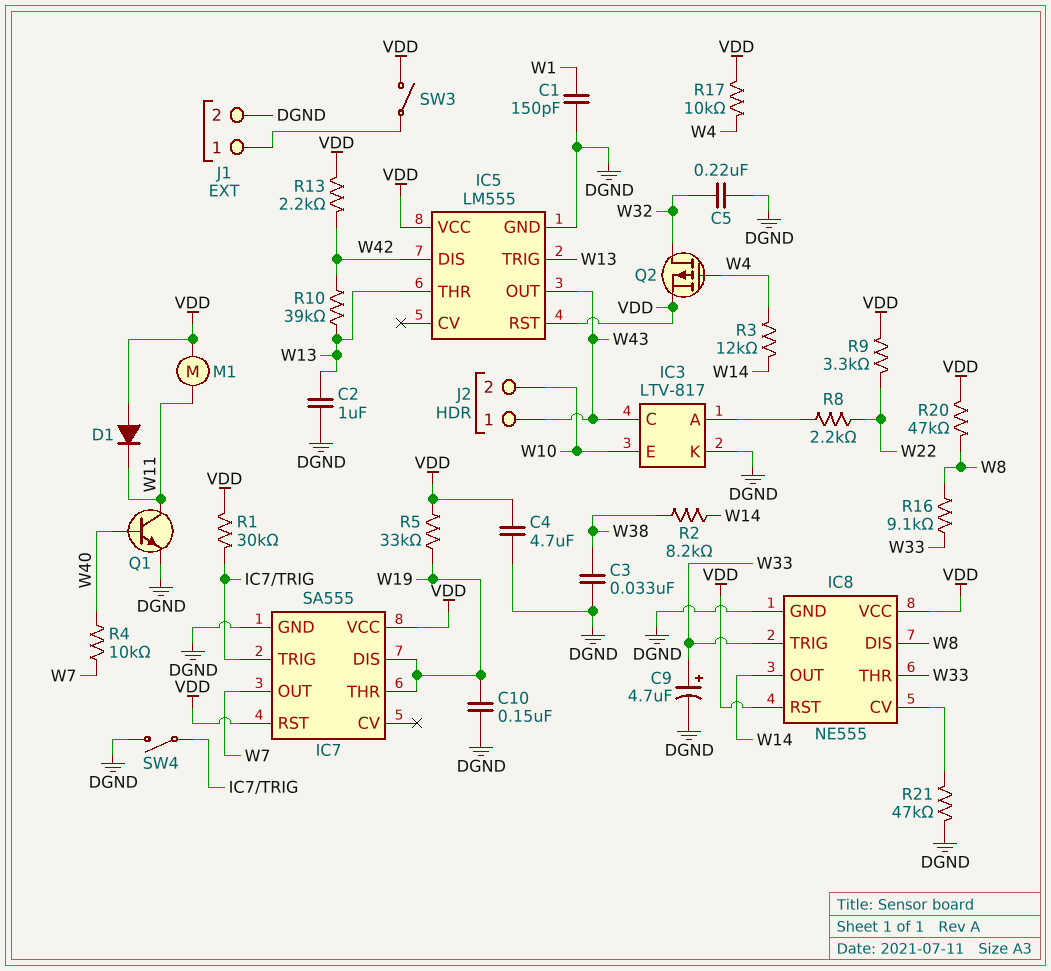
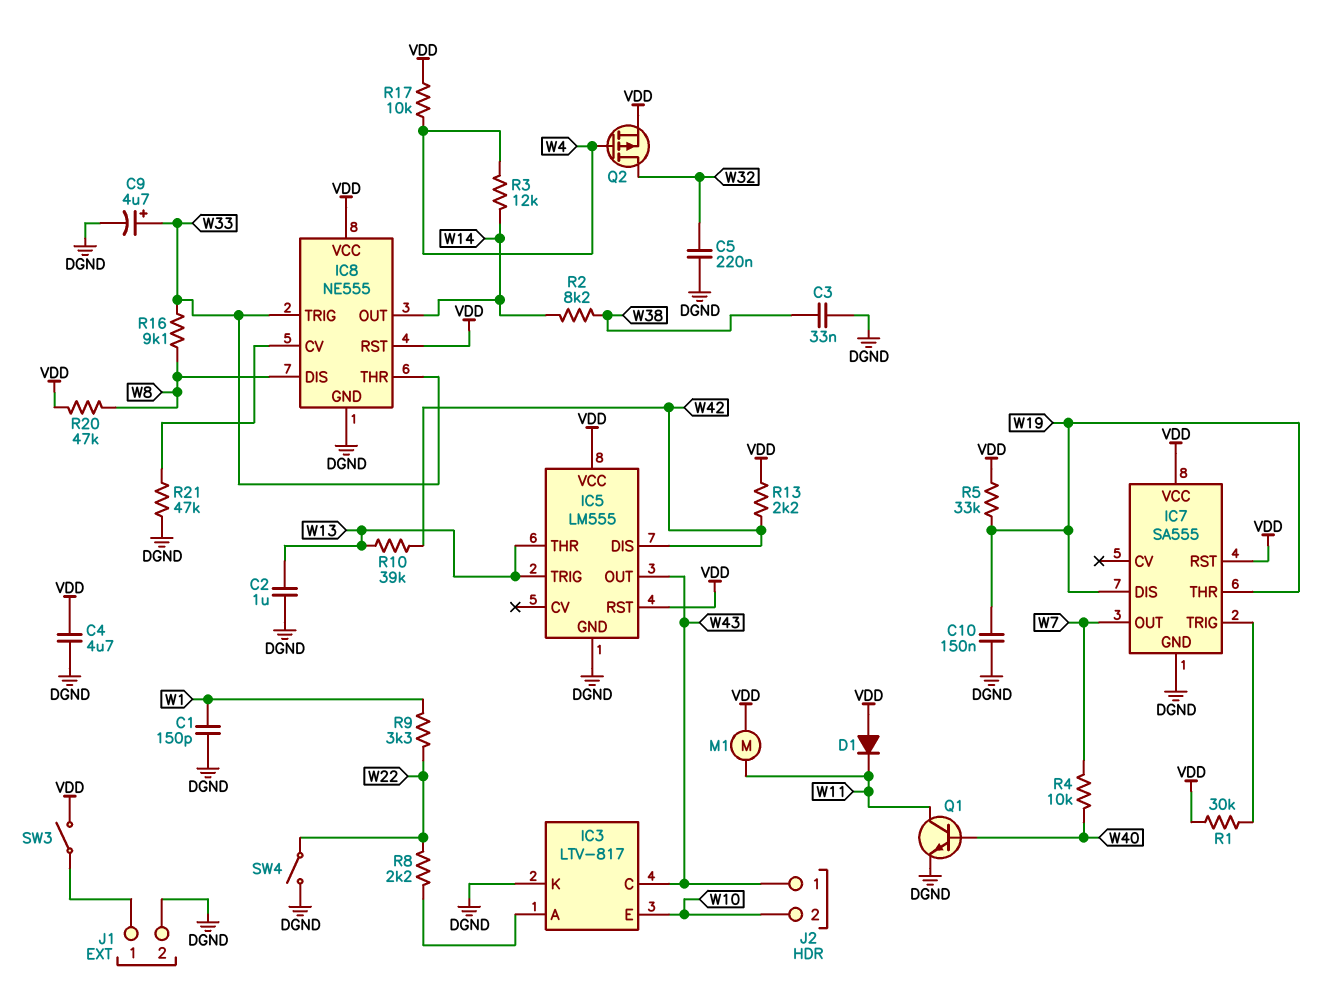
R9: 3.3k (VDD, W22) -> 3.3k (W1, W22)
SW4: switch (DGND, IC7/TRIG) -> switch (DGND, W22)

